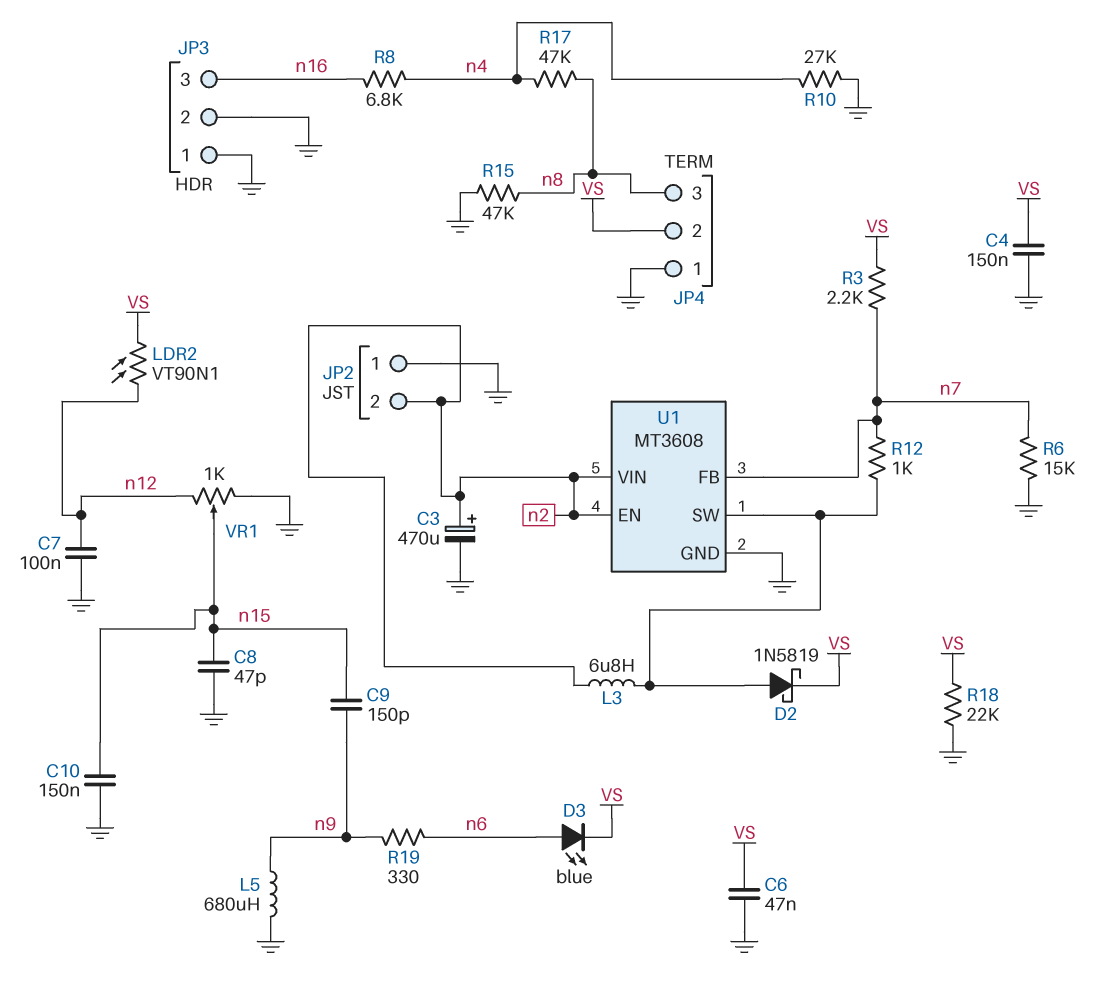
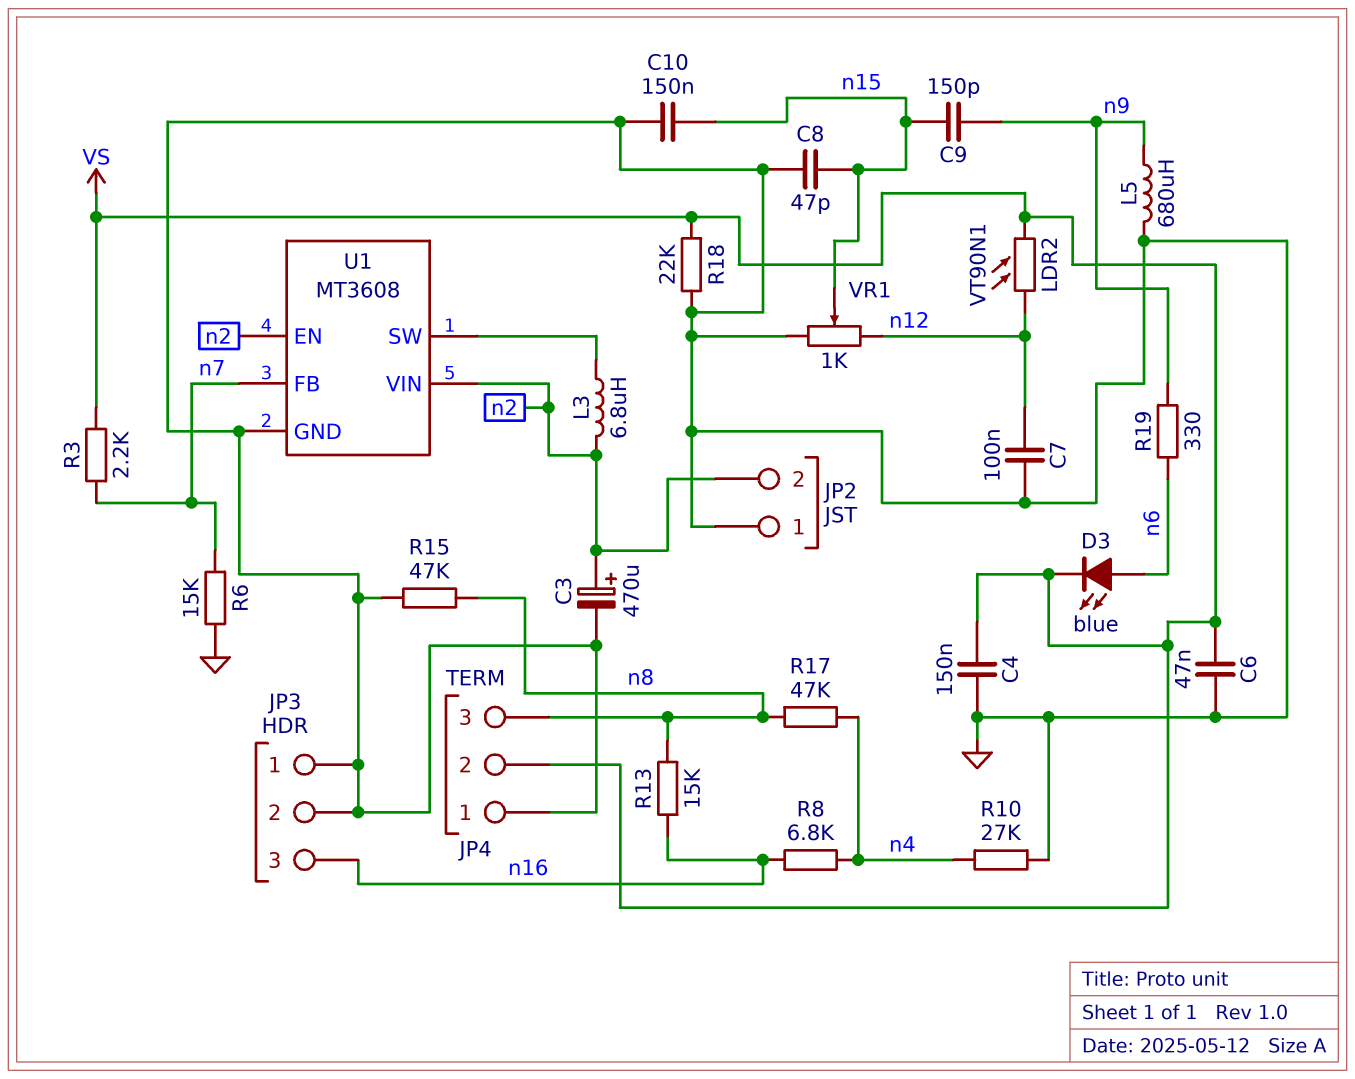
D2: schottky 1N5819 (A U1/SW, K VS) -> none
R12: 1k (U1/SW, n7) -> none
R13: none -> 15k (n8, n16)

